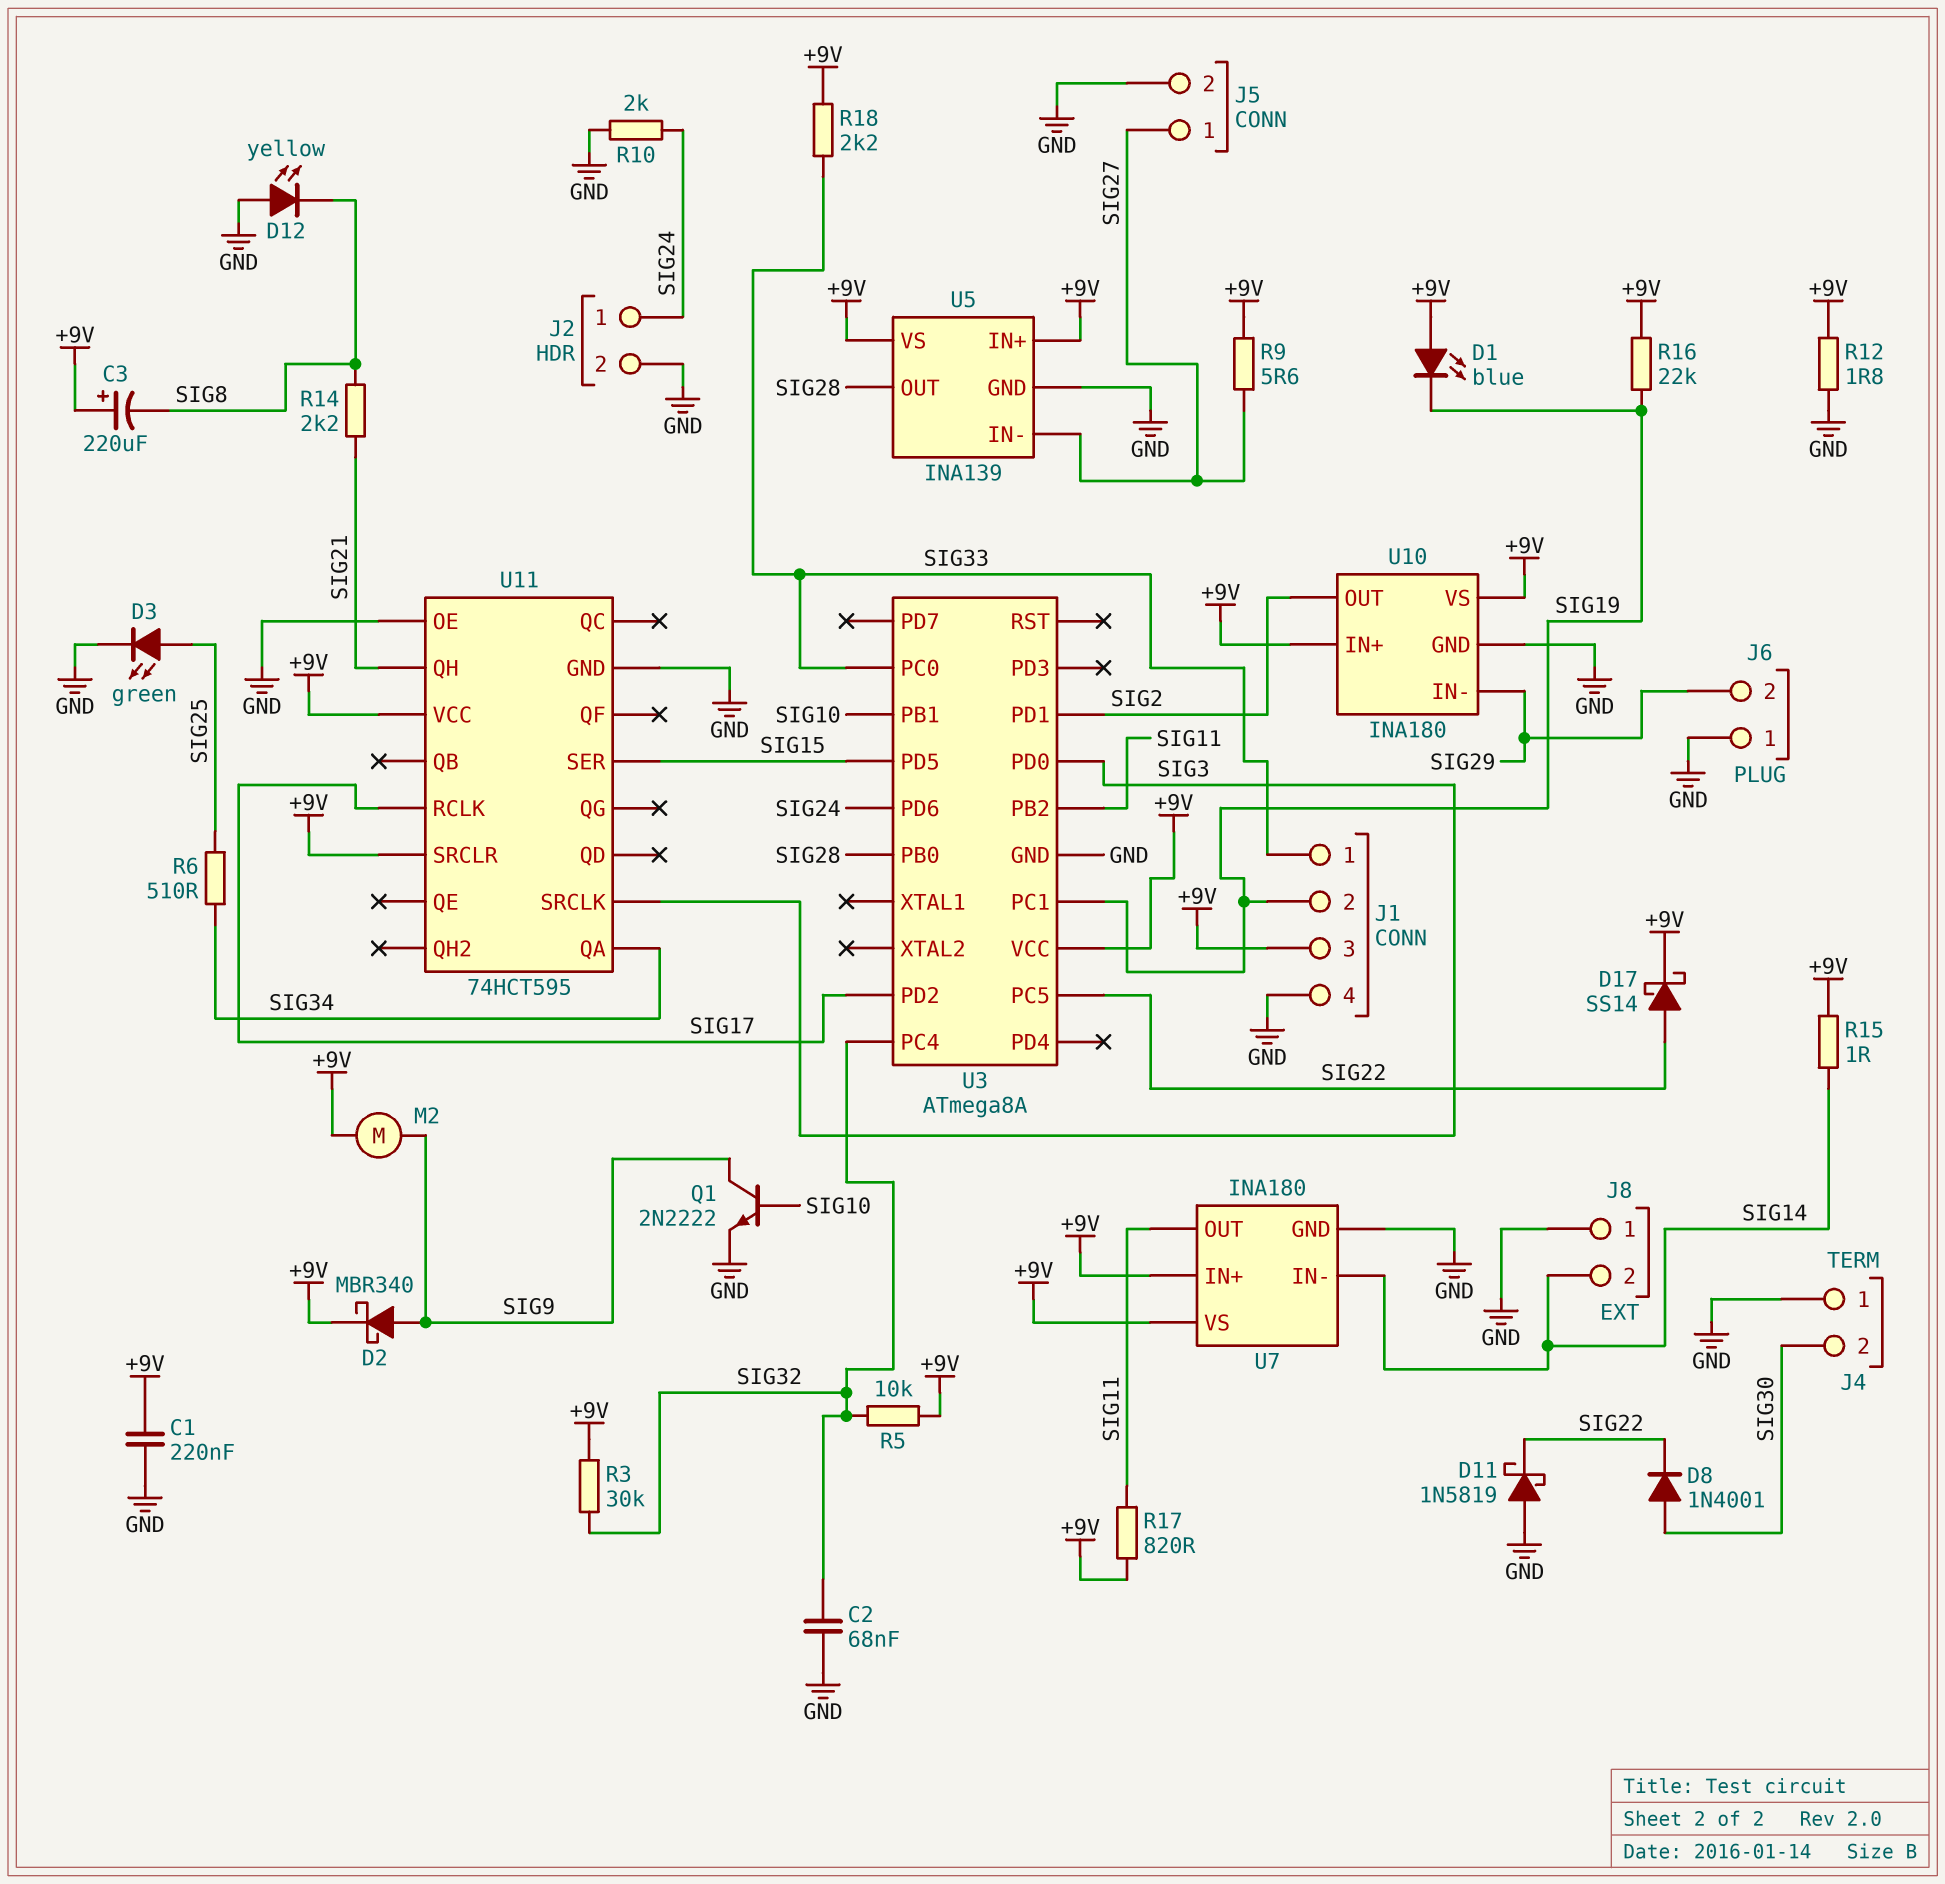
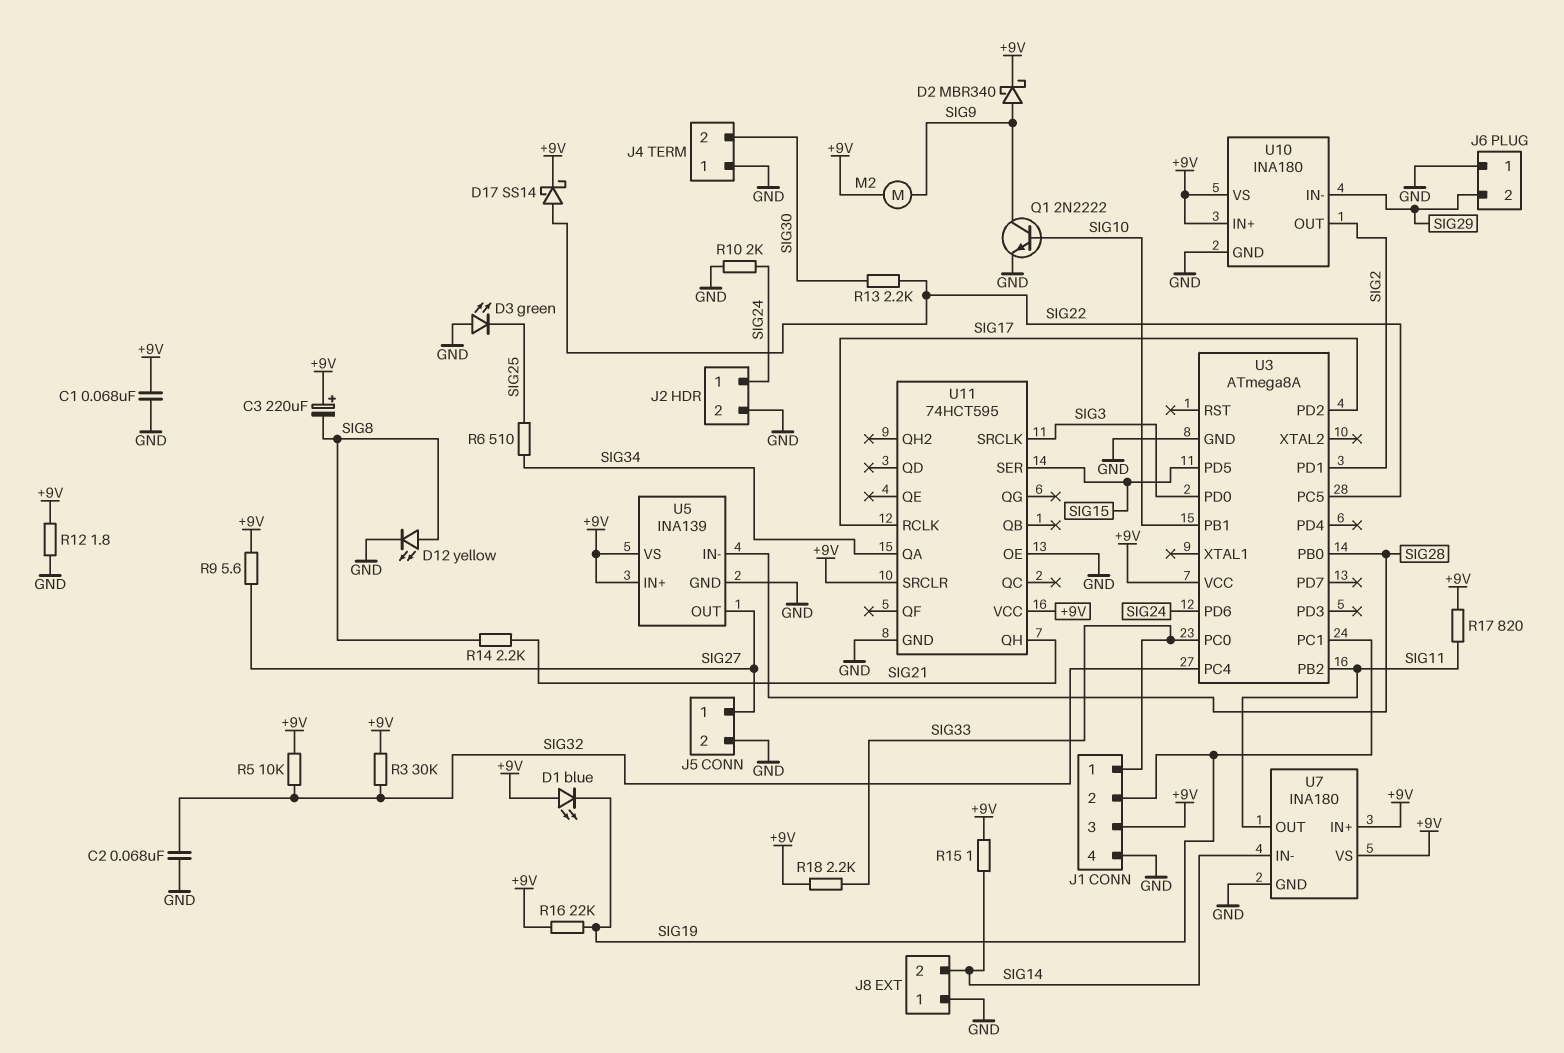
C1: 220nF (+9V, GND) -> 68nF (+9V, GND)
D3: LED green (A SIG25, K GND) -> LED green (A GND, K SIG25)
D8: diode 1N4001 (A SIG30, K SIG22) -> none
D11: schottky 1N5819 (A GND, K SIG22) -> none
D12: LED yellow (A GND, K SIG8) -> LED yellow (A SIG8, K GND)
R13: none -> 2.2k (SIG22, SIG30)
U5 pin IN-: SIG27 -> SIG28
U5 pin OUT: SIG28 -> SIG27

